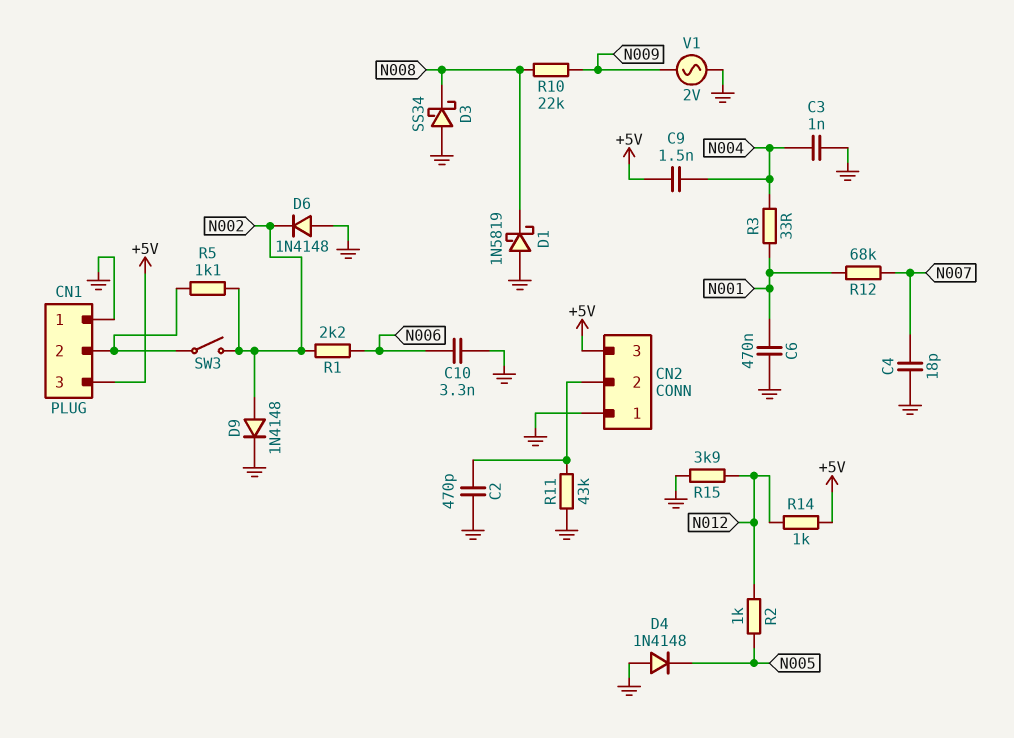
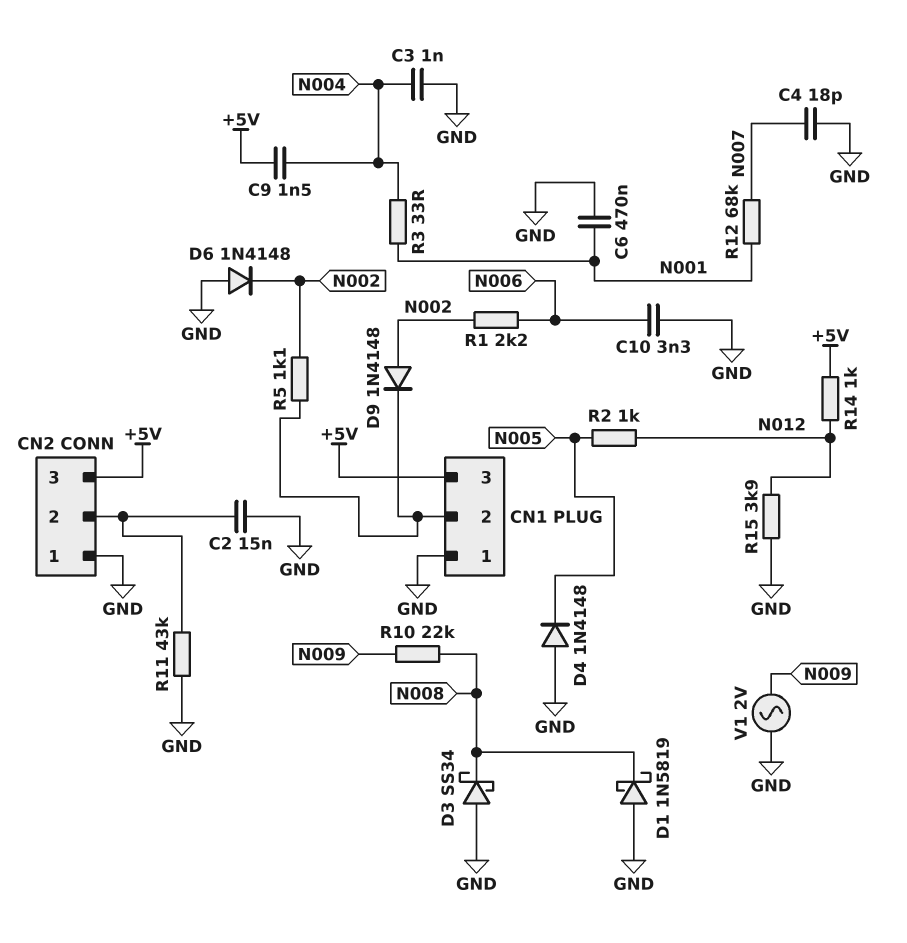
C2: 470pF (CN2/2, GND) -> 15nF (CN2/2, GND)
D9: diode 1N4148 (A N002, K GND) -> diode 1N4148 (A N002, K CN1/2)
SW3: switch (CN1/2, N002) -> none

